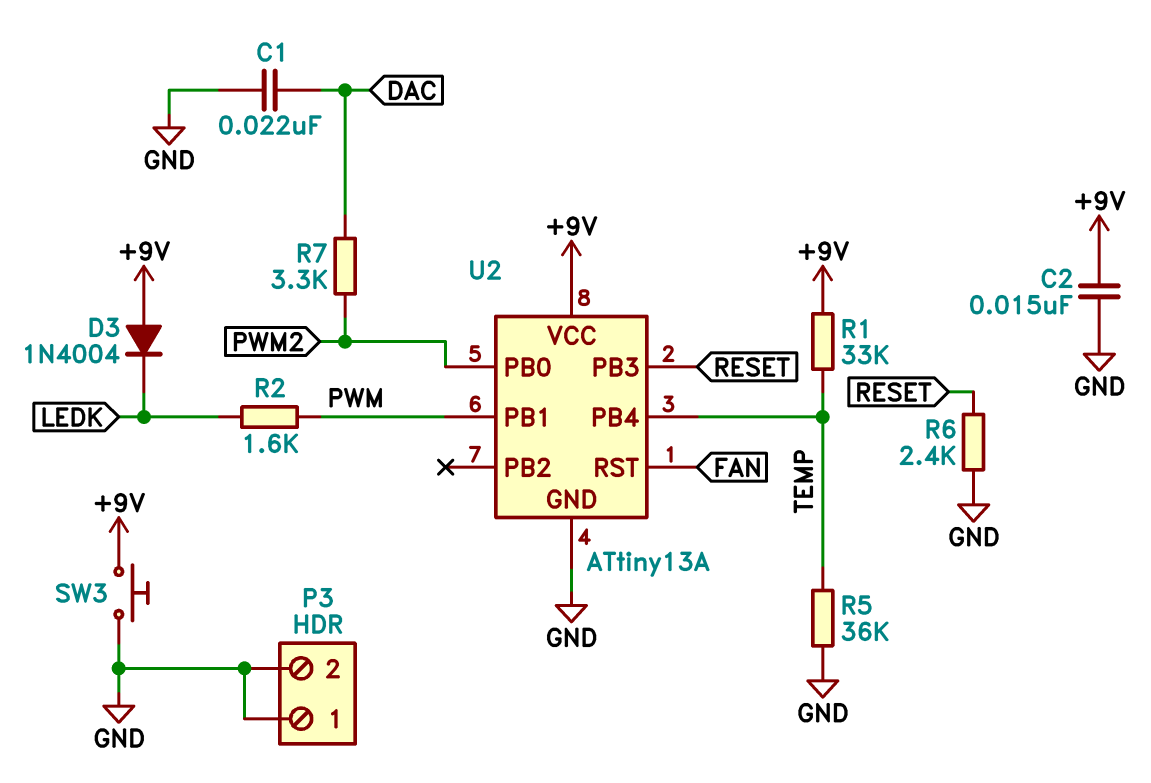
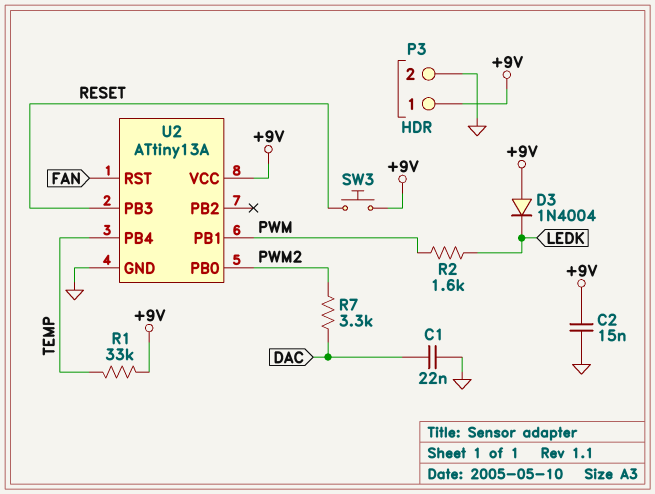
P3 pin 1: GND -> +9V
R5: 36k (GND, TEMP) -> none
R6: 2.4k (GND, RESET) -> none
SW3: button (+9V, GND) -> button (+9V, RESET)

